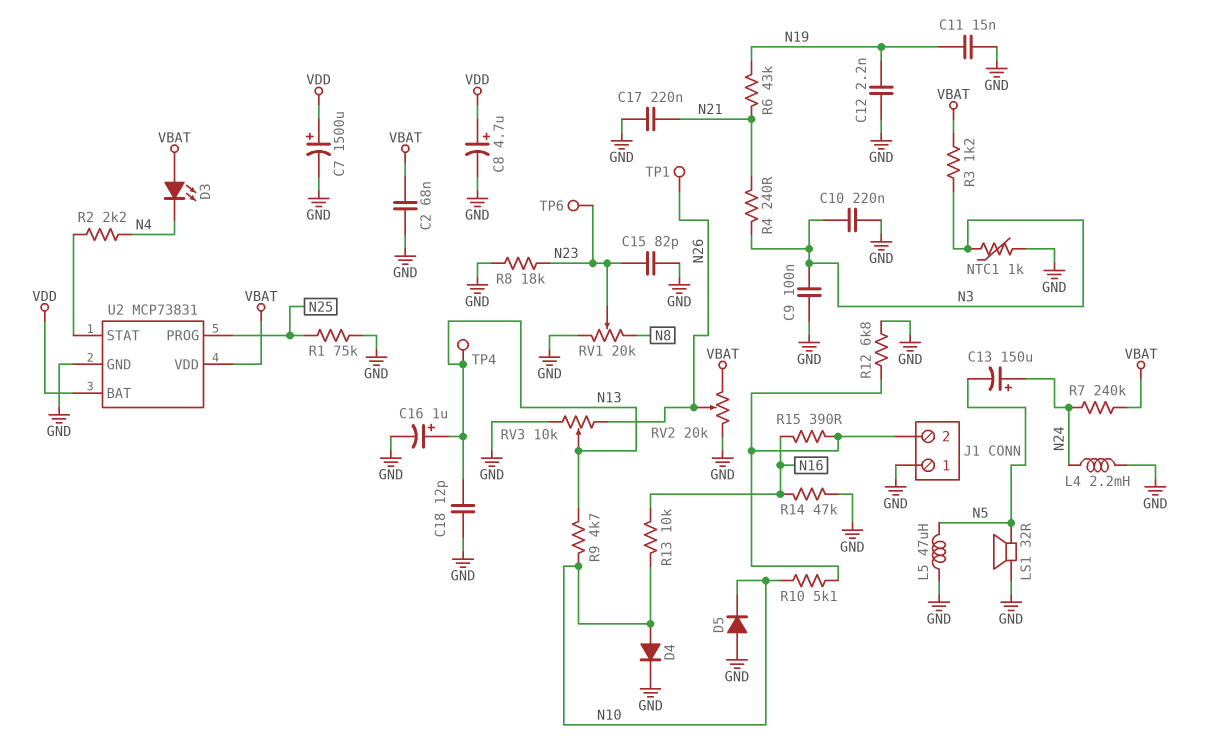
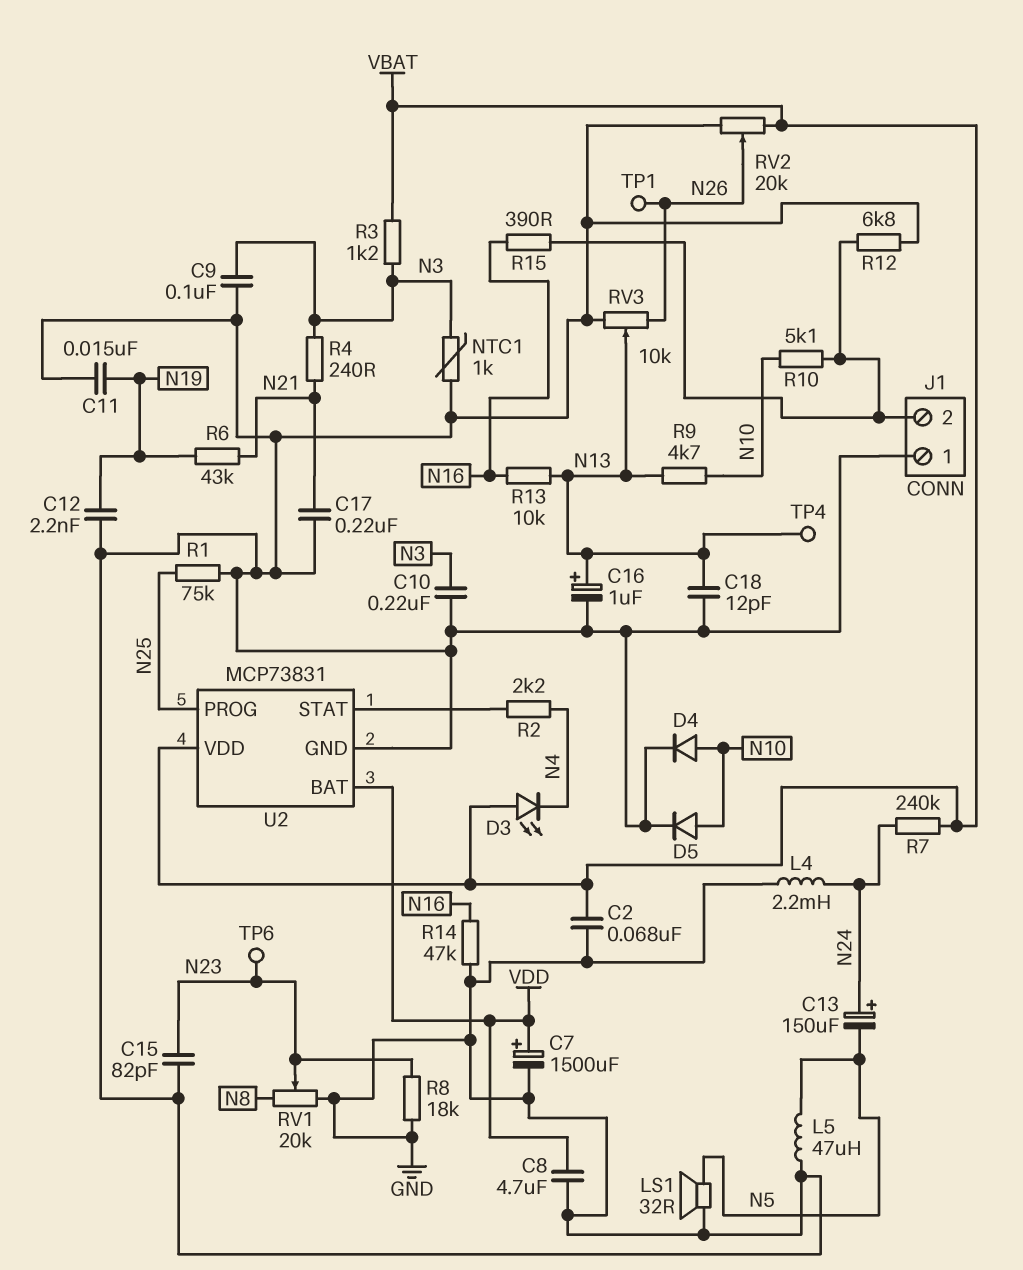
C8: 4.7uF (plus VDD, minus GND) -> 4.7uF (GND, VDD)
D5: diode (A GND, K N10) -> diode (A N10, K GND)
R13: 10k (N10, N16) -> 10k (N13, N16)

